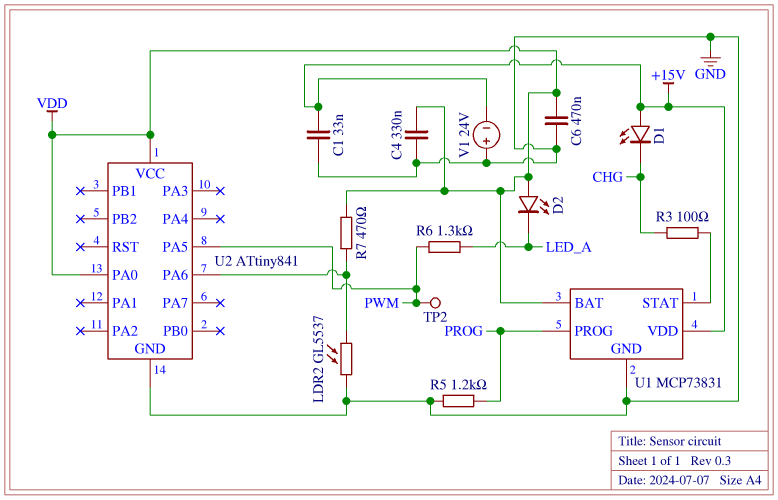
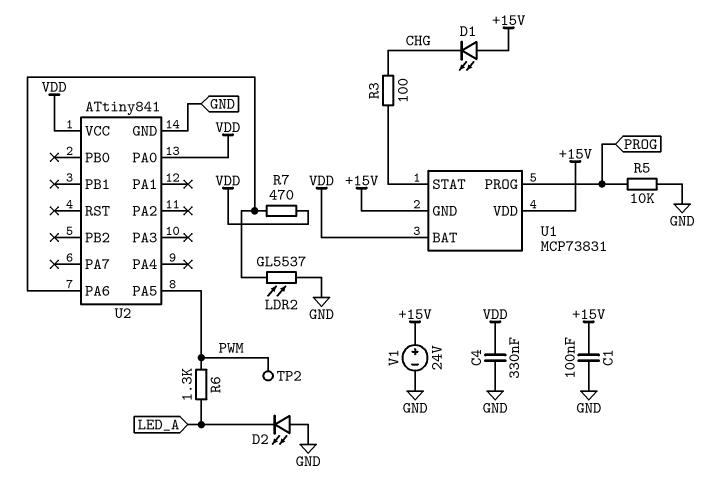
C1: 33nF (+15V, GND) -> 100nF (+15V, GND)
C6: 470nF (GND, VDD) -> none
D2: LED (A VDD, K LED_A) -> LED (A GND, K LED_A)
R5: 1.2k (GND, PROG) -> 10k (GND, PROG)
U1 pin GND: GND -> +15V
V1: 24V (plus GND, minus +15V) -> 24V (plus +15V, minus GND)

